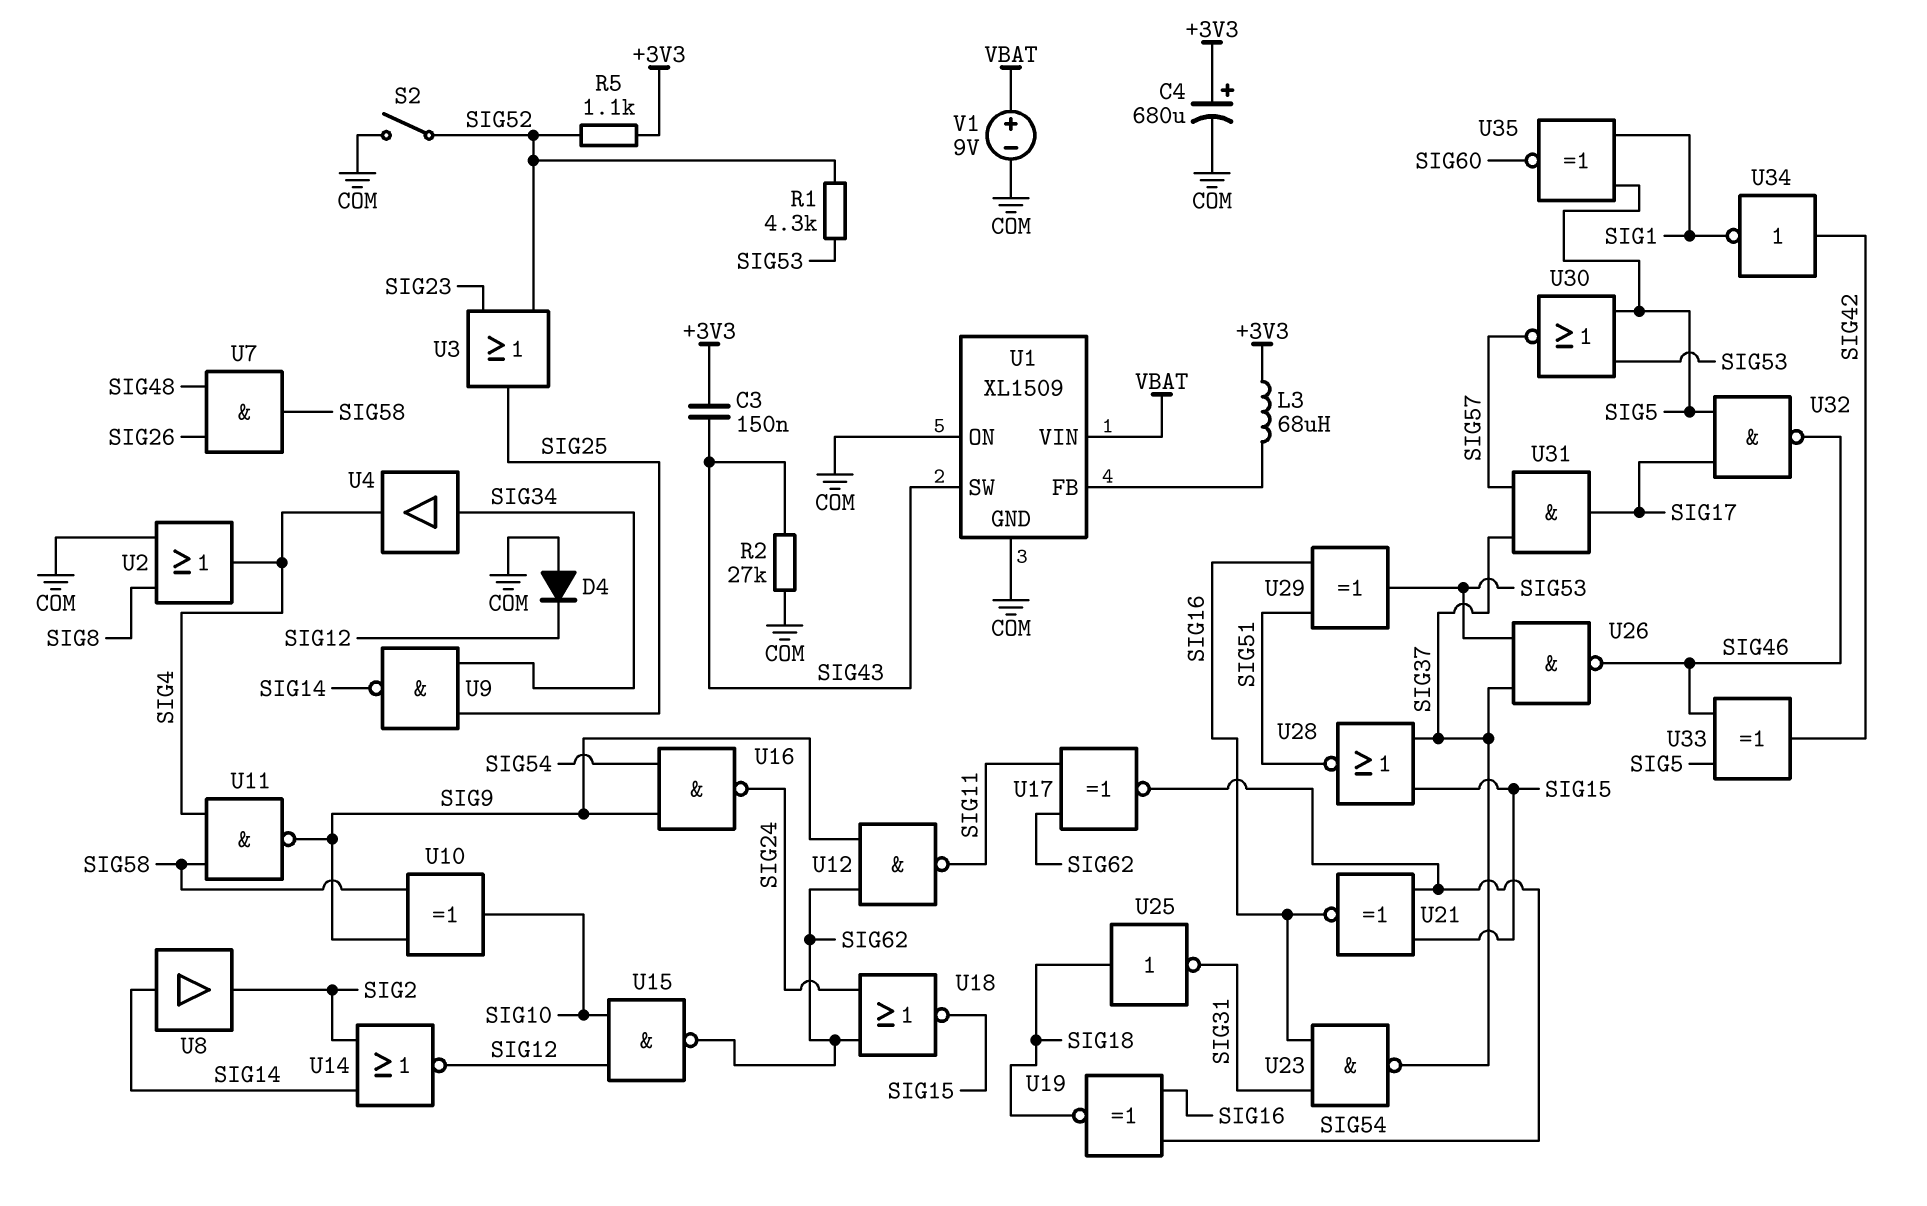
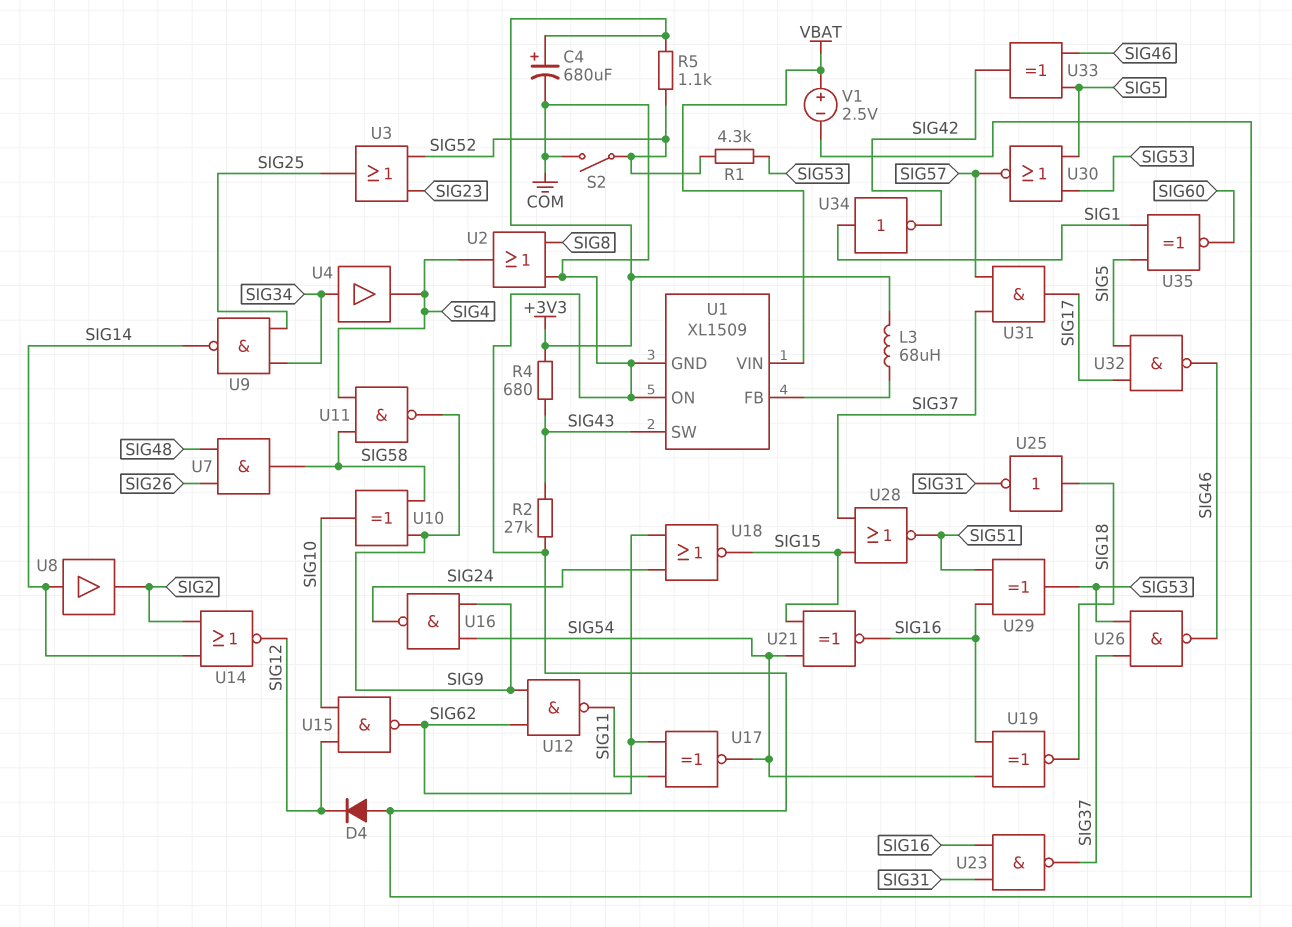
C3: 150nF (+3V3, SIG43) -> none
R4: none -> 680 (+3V3, SIG43)
U34: NOT (in SIG42, out SIG1) -> NOT (in SIG1, out SIG42)
V1: 9V (plus VBAT, minus COM) -> 2.5V (plus VBAT, minus COM)

